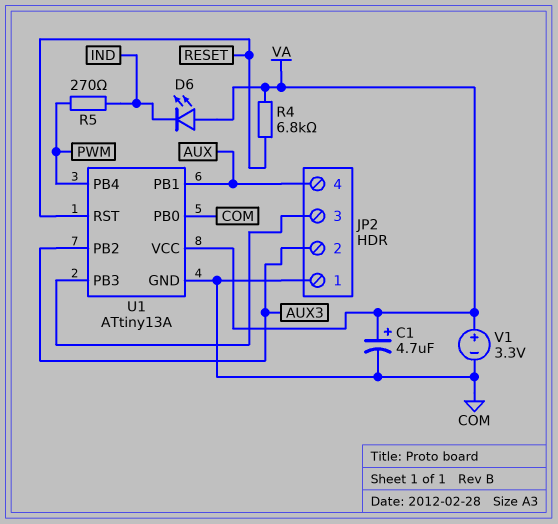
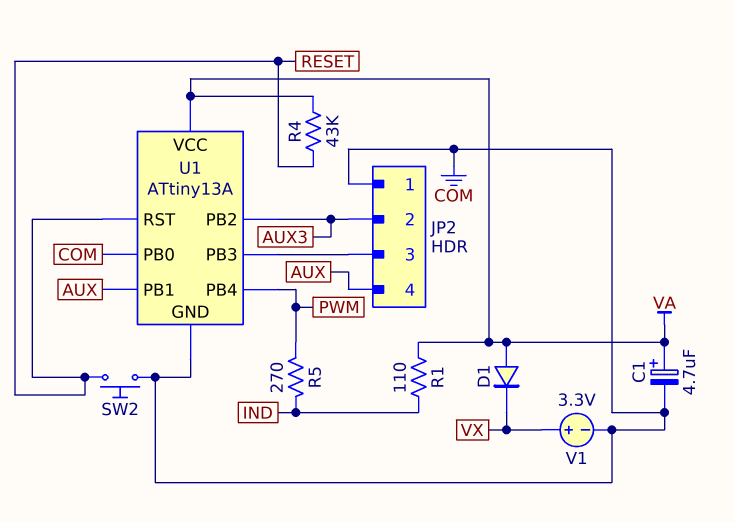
D1: none -> diode (A VA, K VX)
D6: LED (A VA, K IND) -> none
R1: none -> 110 (IND, VA)
R4: 6.8k (RESET, VA) -> 43k (RESET, VA)
SW2: none -> button (COM, RESET)
V1: 3.3V (plus VA, minus COM) -> 3.3V (plus VX, minus COM)

